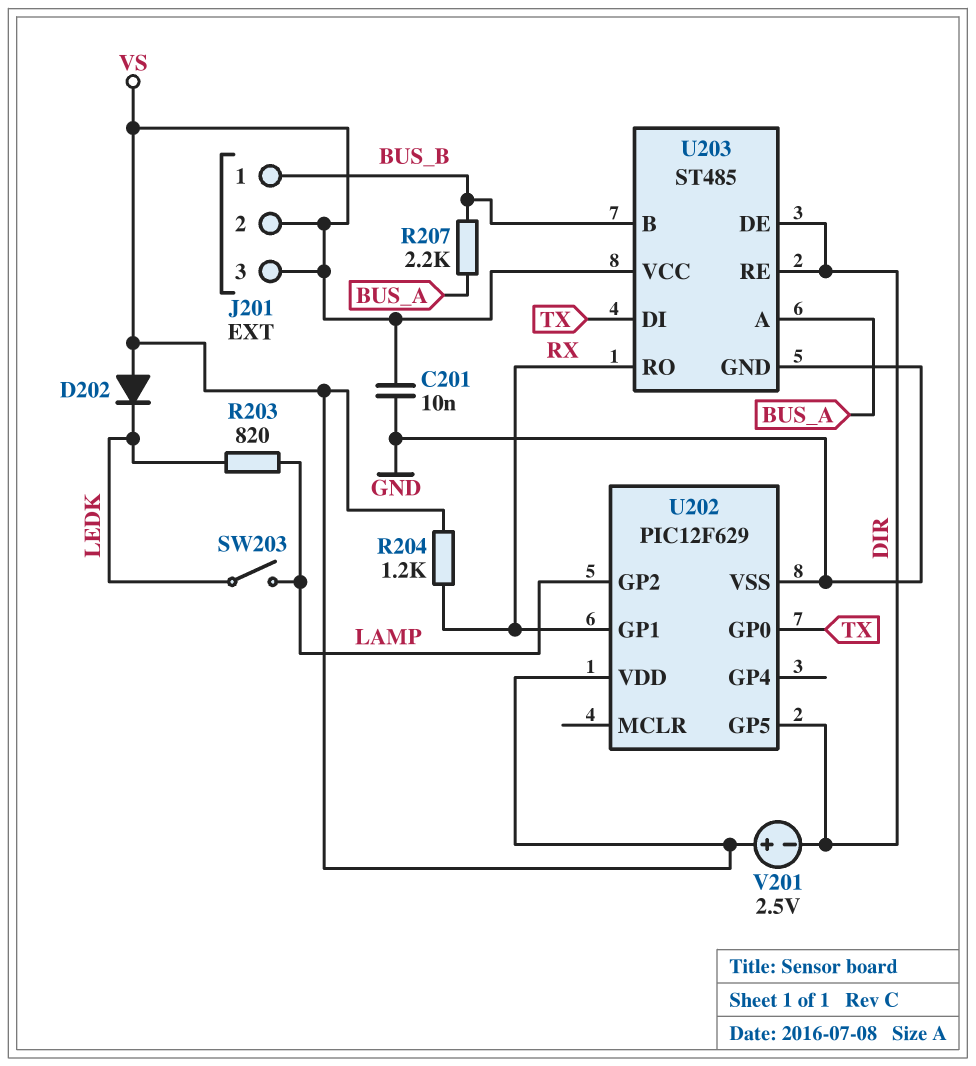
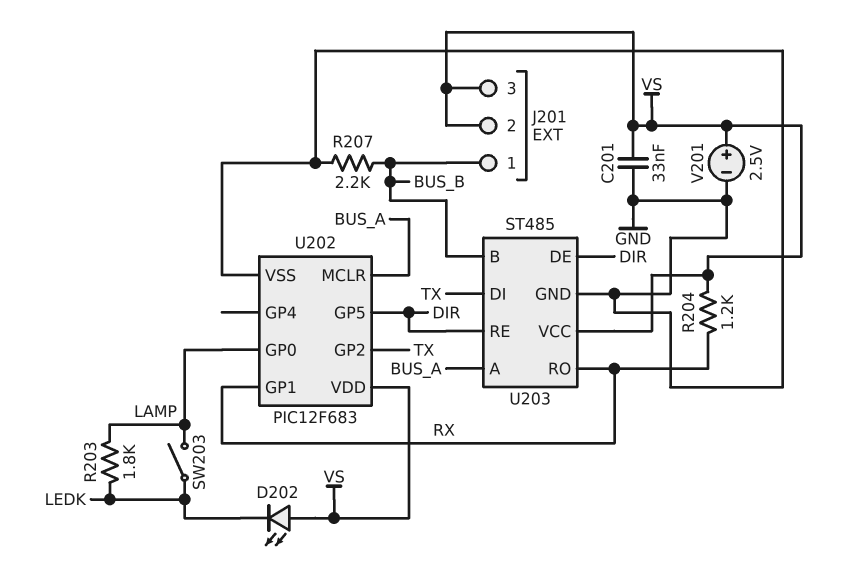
C201: 10nF (GND, VS) -> 33nF (GND, VS)
D202: diode (A VS, K LEDK) -> LED (A VS, K LEDK)
R203: 820 (LAMP, LEDK) -> 1.8k (LAMP, LEDK)
R207: 2.2k (BUS_A, BUS_B) -> 2.2k (BUS_B, GND)
U202: PIC12F629 -> PIC12F683
U202 pin GP0: TX -> LAMP
U202 pin GP2: LAMP -> TX
U202 pin MCLR: none -> BUS_A
V201: 2.5V (plus VS, minus DIR) -> 2.5V (plus VS, minus GND)

